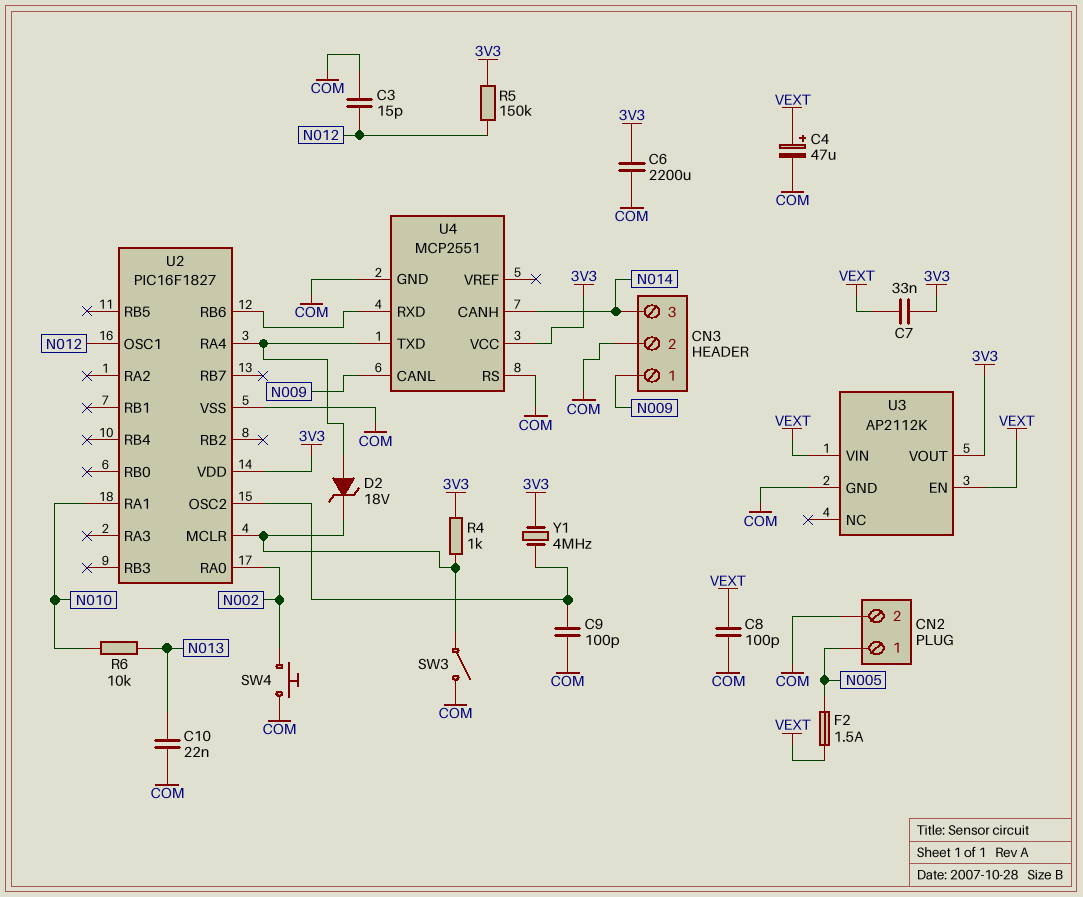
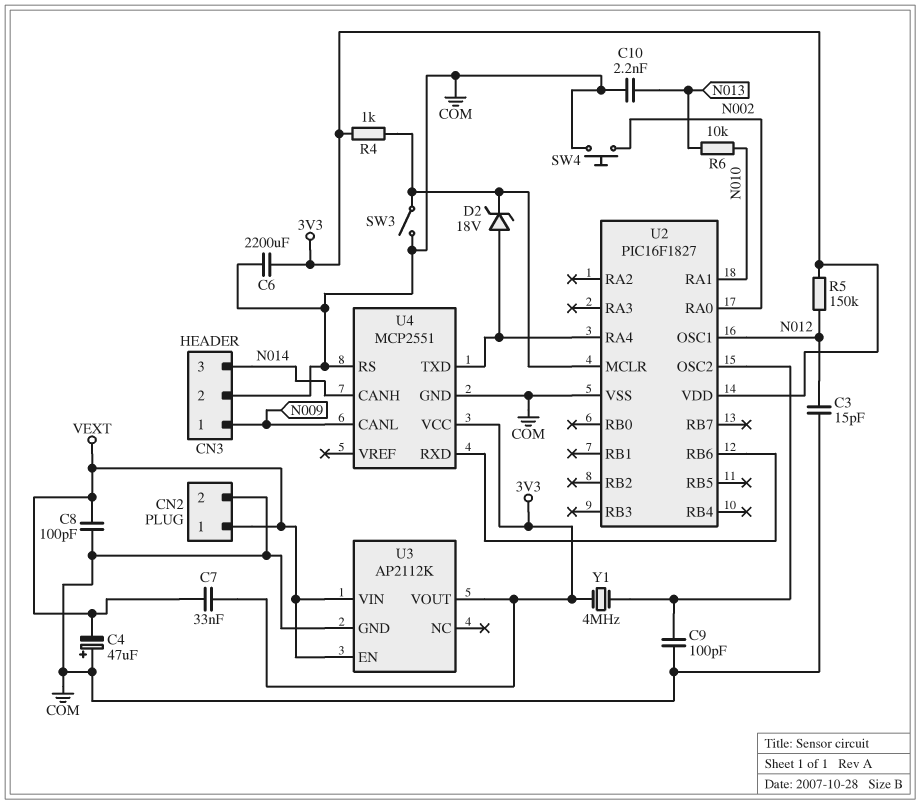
C4: 47uF (plus VEXT, minus COM) -> 47uF (plus COM, minus VEXT)
C10: 22nF (COM, N013) -> 2.2nF (COM, N013)
CN2 pin 1: N005 -> VEXT
F2: 1.5A (N005, VEXT) -> none

